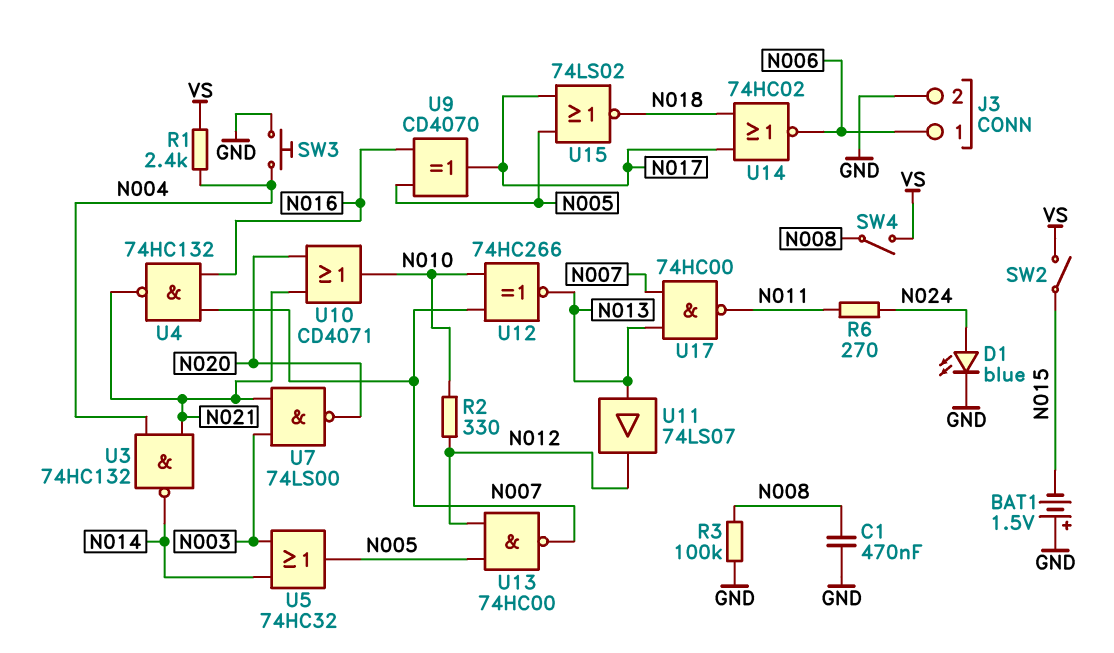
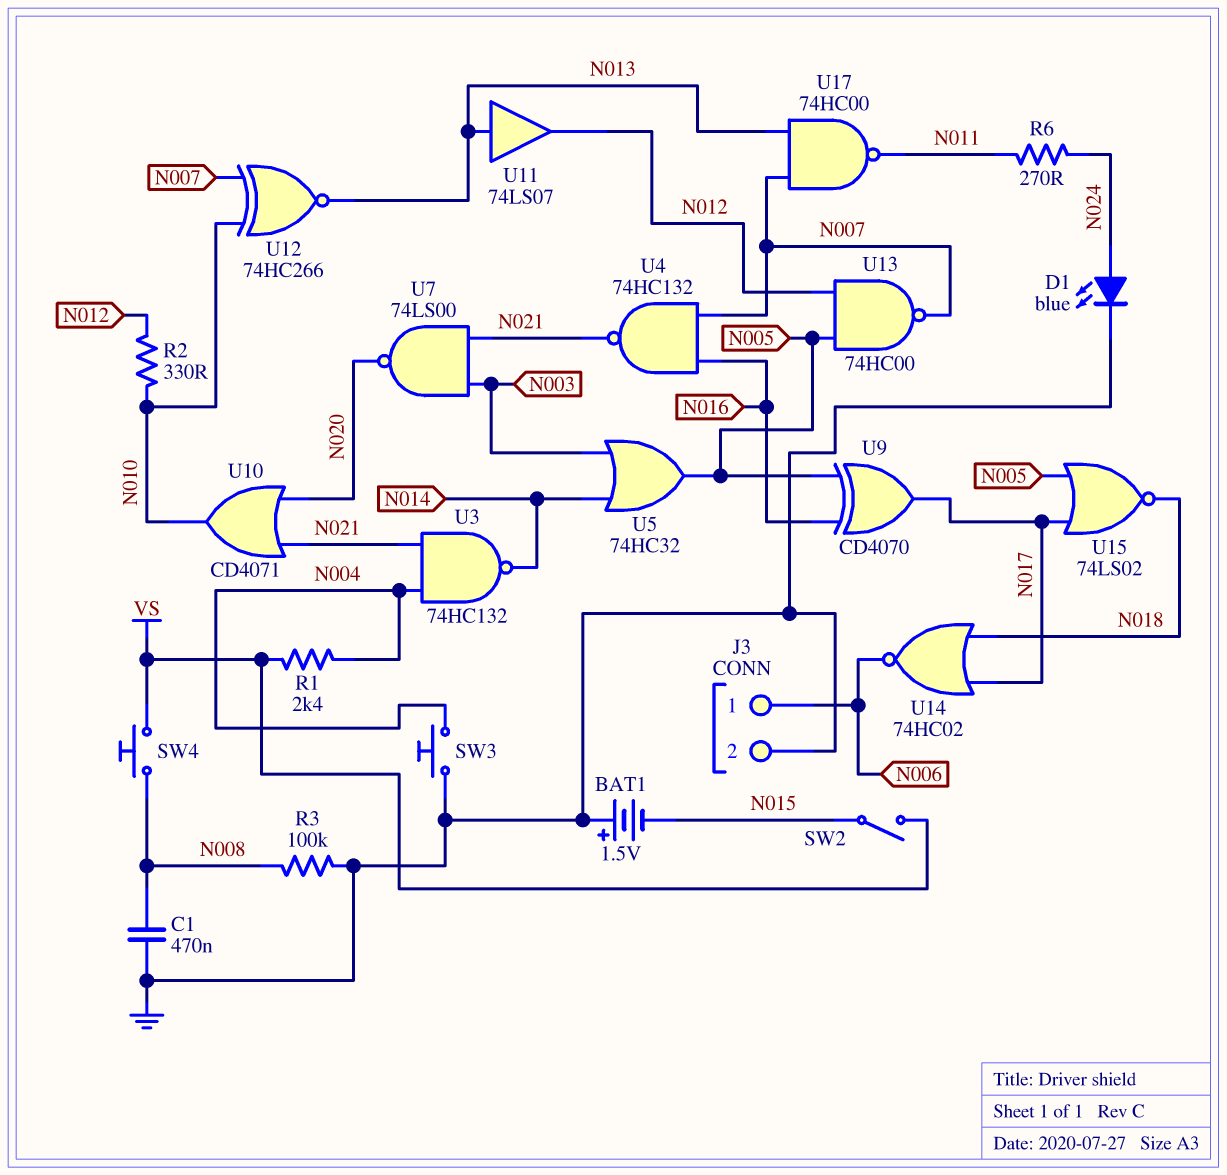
SW4: switch (N008, VS) -> button (N008, VS)

